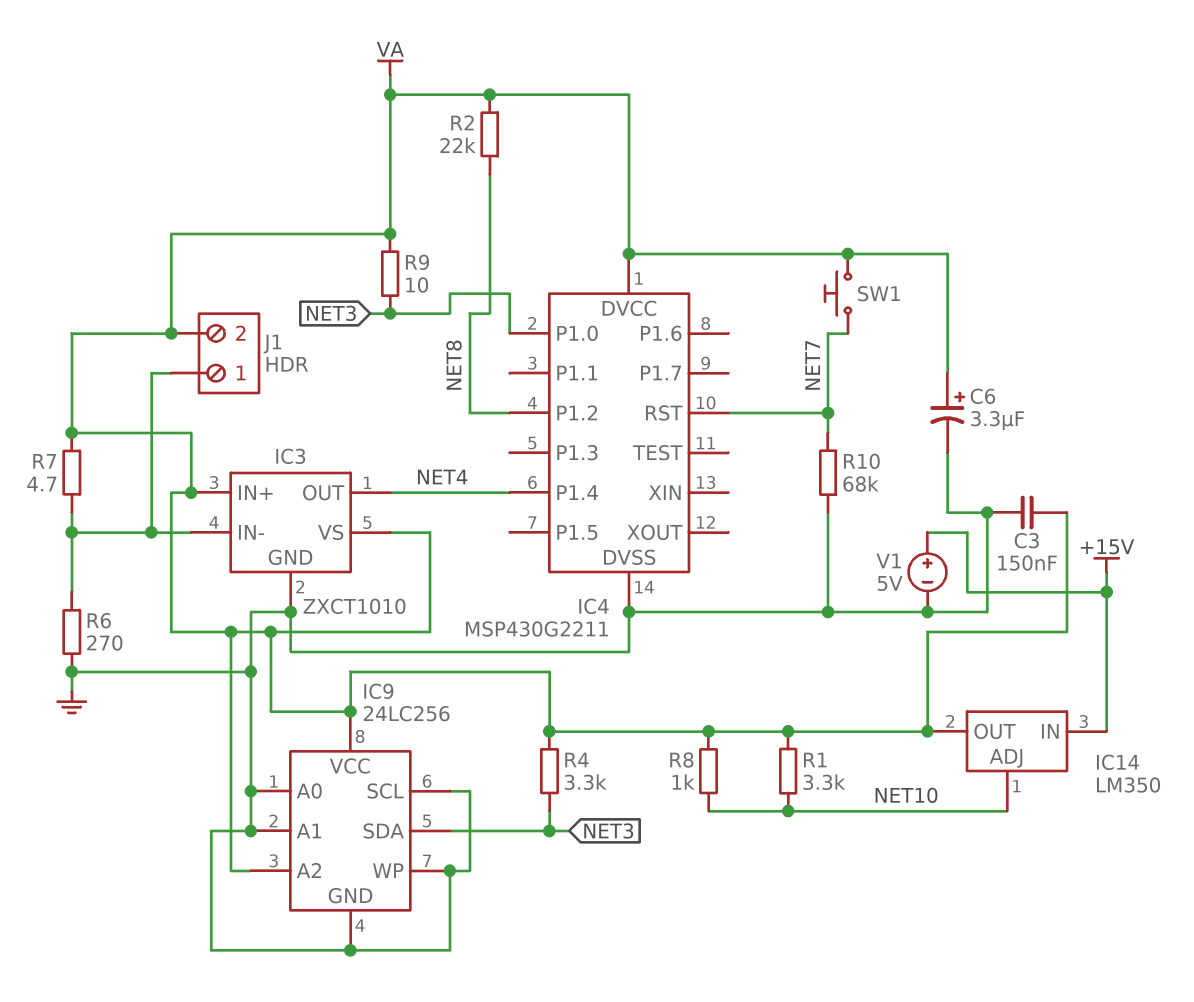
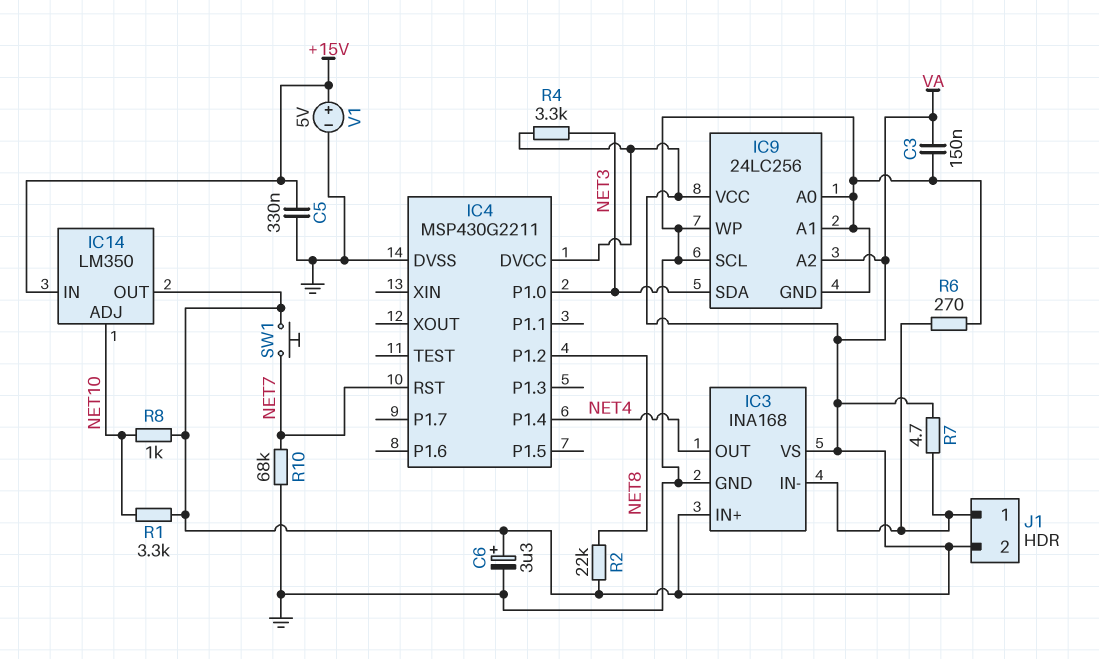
C5: none -> 330nF (+15V, GND)
IC3: ZXCT1010 -> INA168
R9: 10 (NET3, VA) -> none

